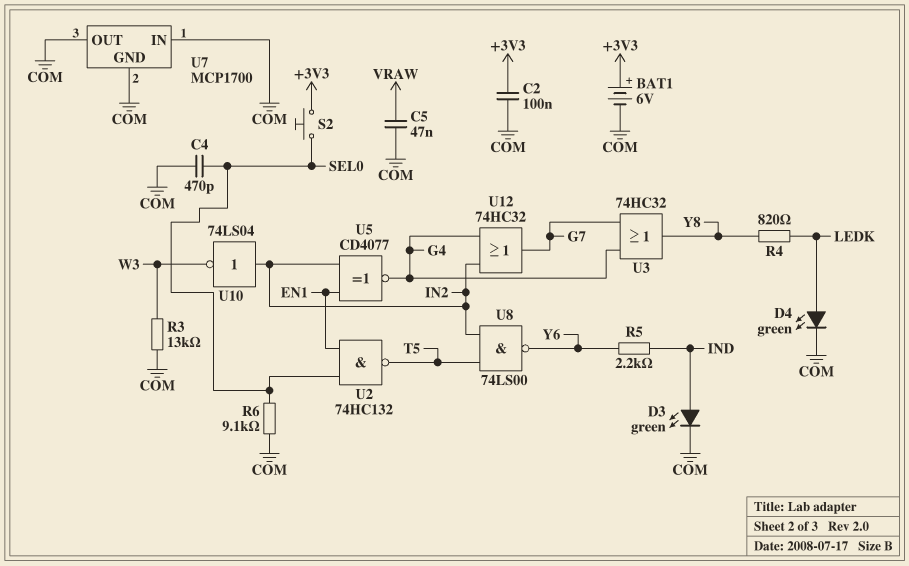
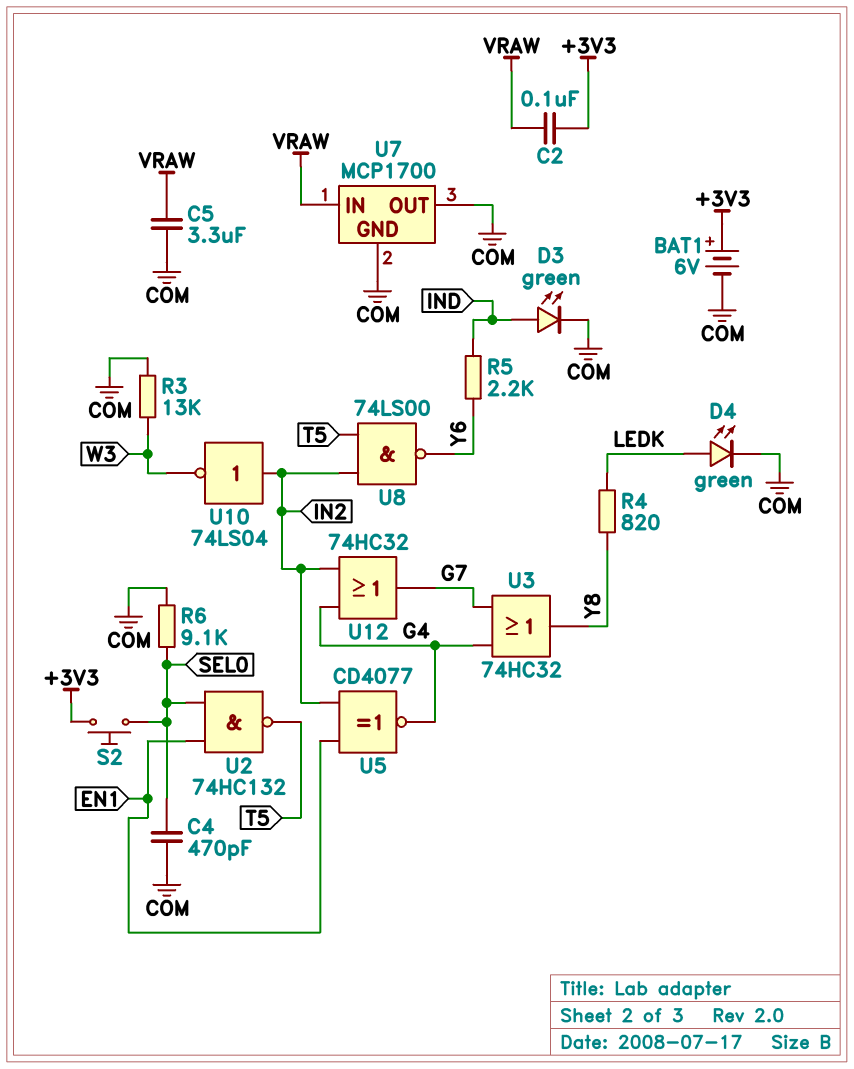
C2: 100nF (+3V3, COM) -> 100nF (+3V3, VRAW)
C5: 47nF (COM, VRAW) -> 3.3uF (COM, VRAW)
U7 pin IN: COM -> VRAW

